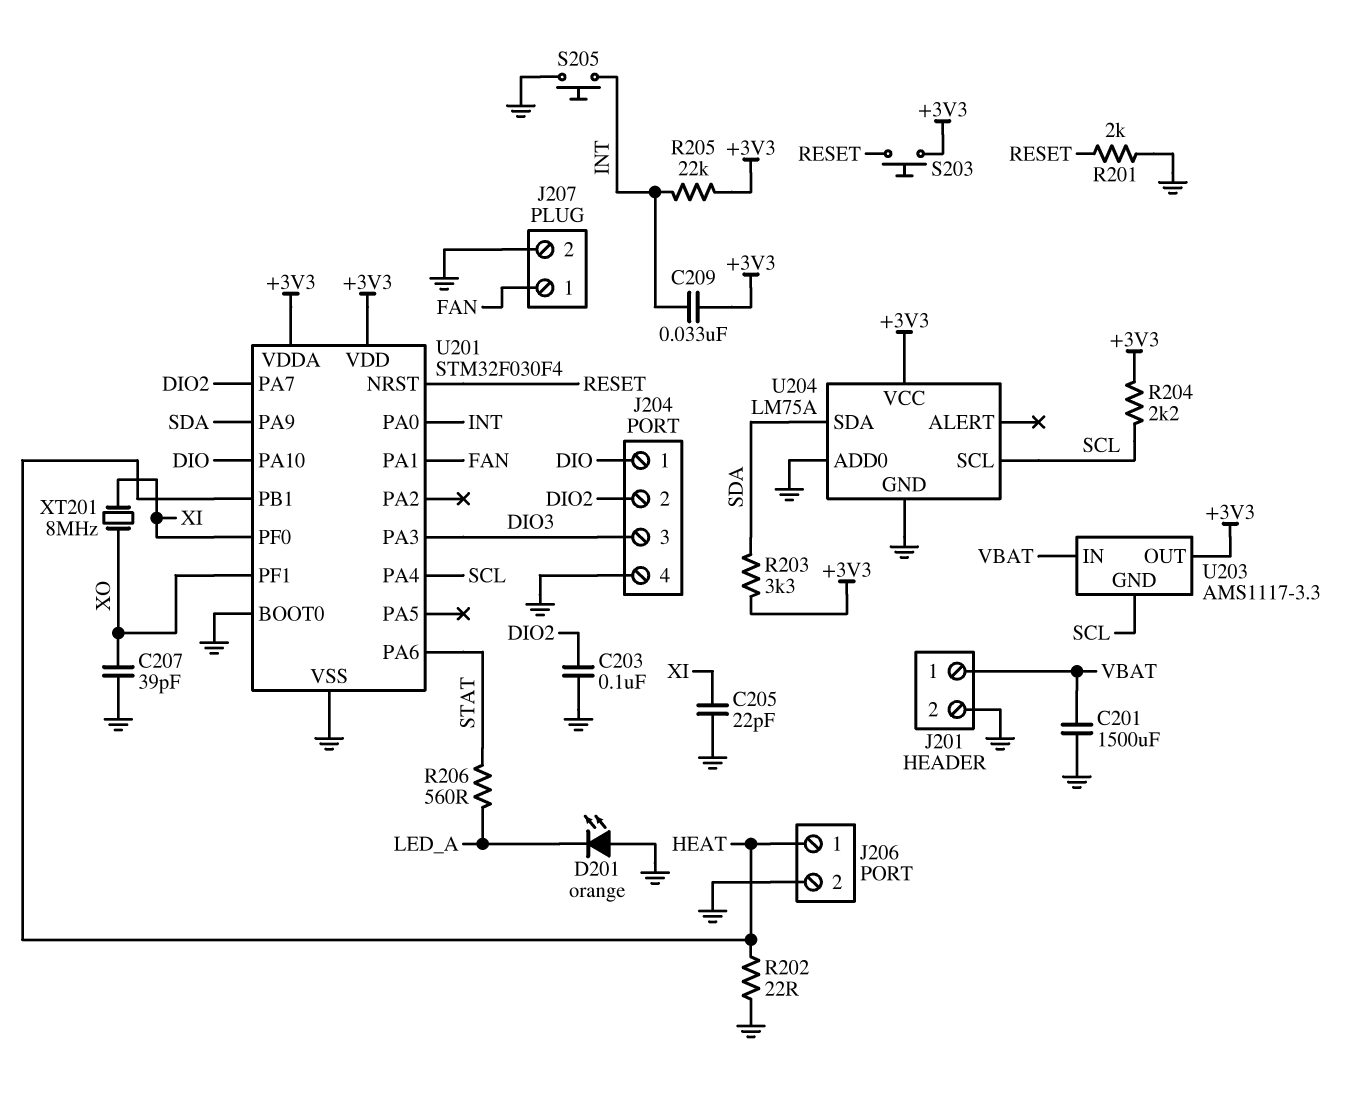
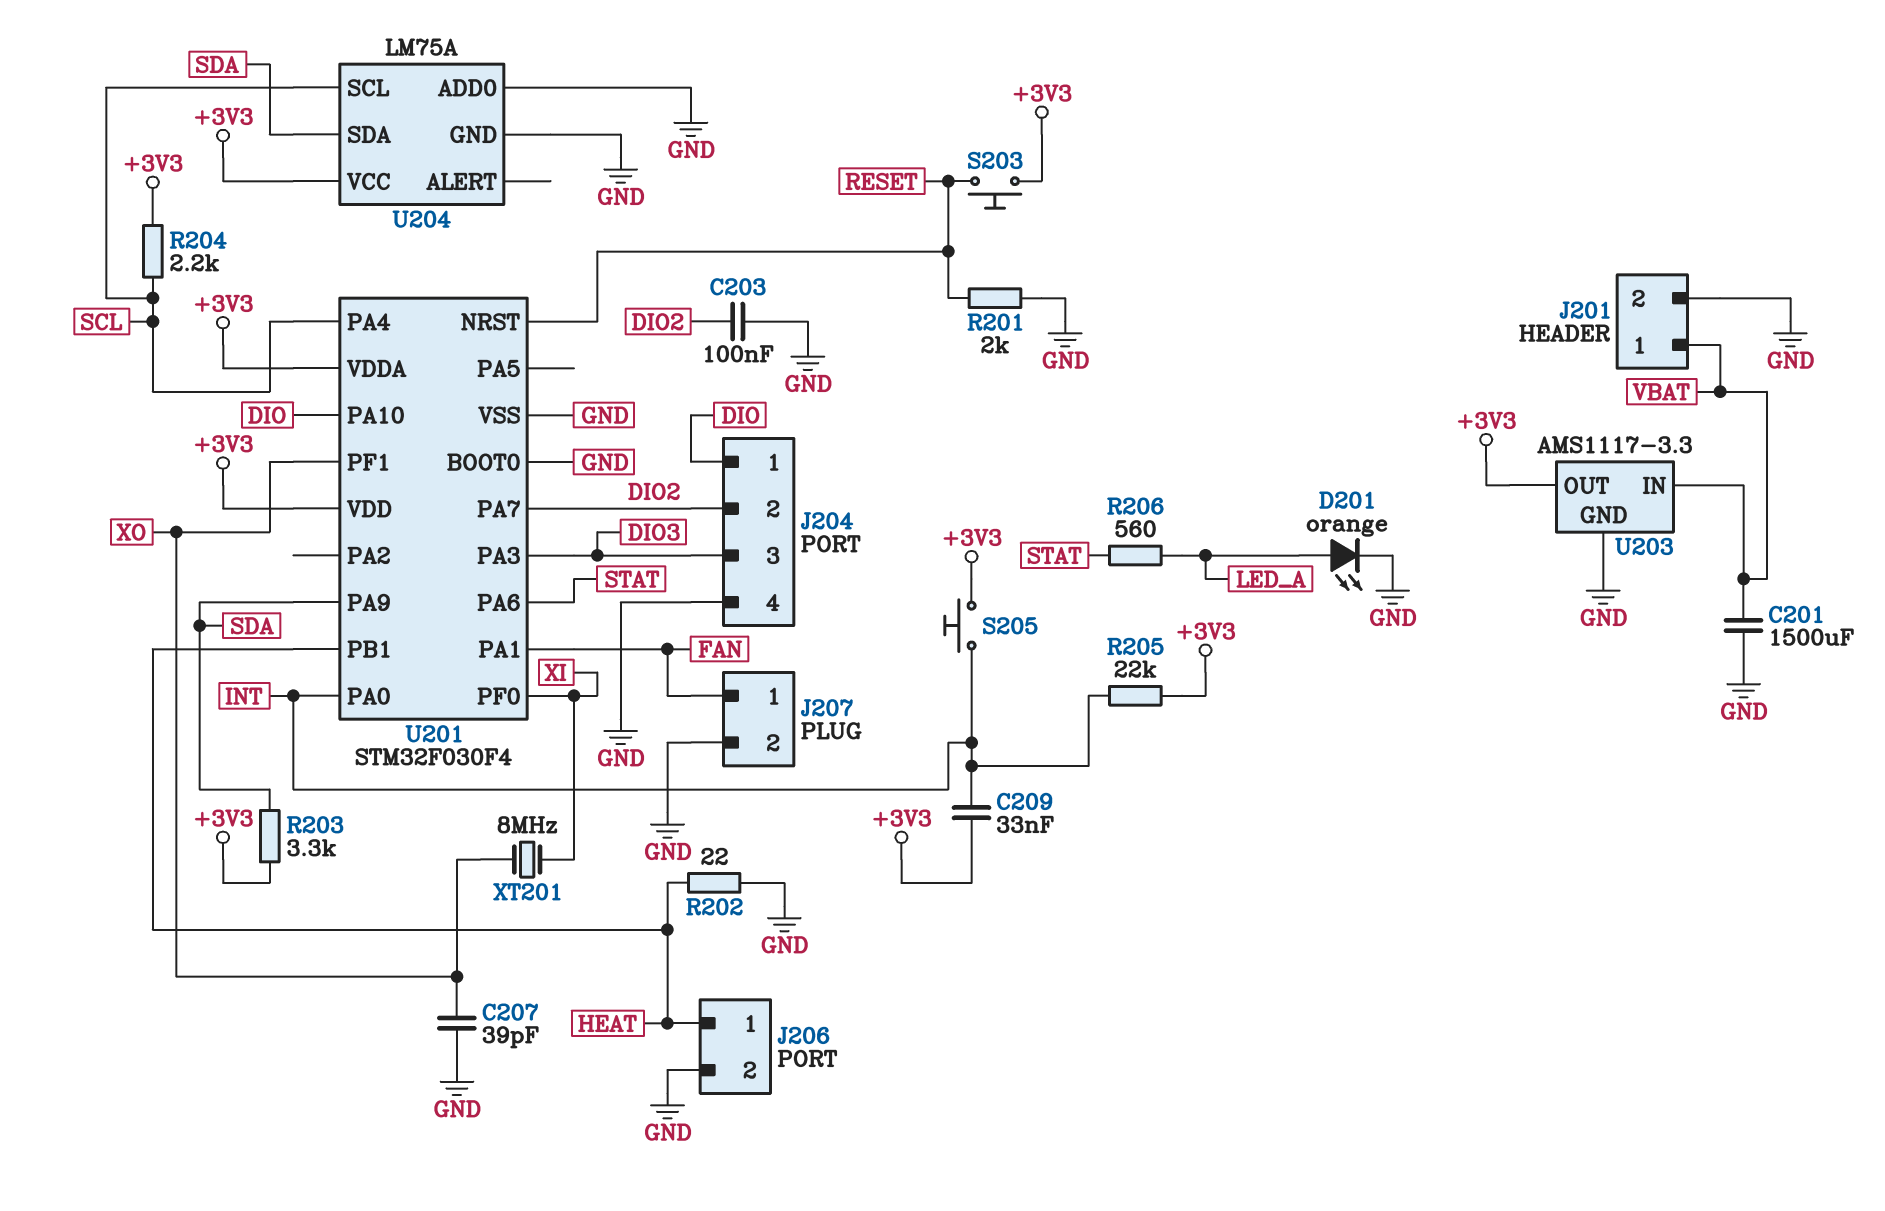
C205: 22pF (GND, XI) -> none
D201: LED orange (A GND, K LED_A) -> LED orange (A LED_A, K GND)
S205: button (GND, INT) -> button (+3V3, INT)
U203 pin GND: SCL -> GND

